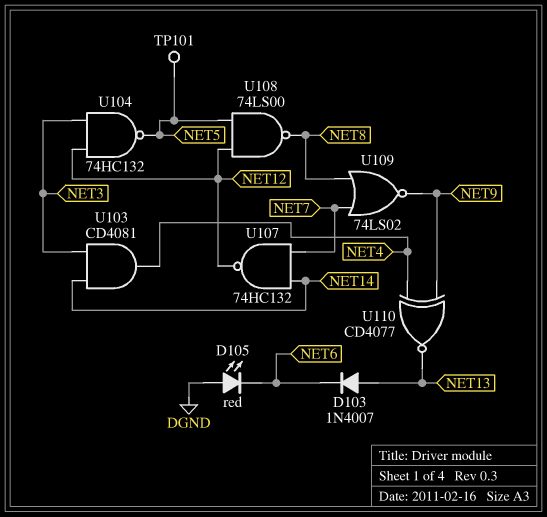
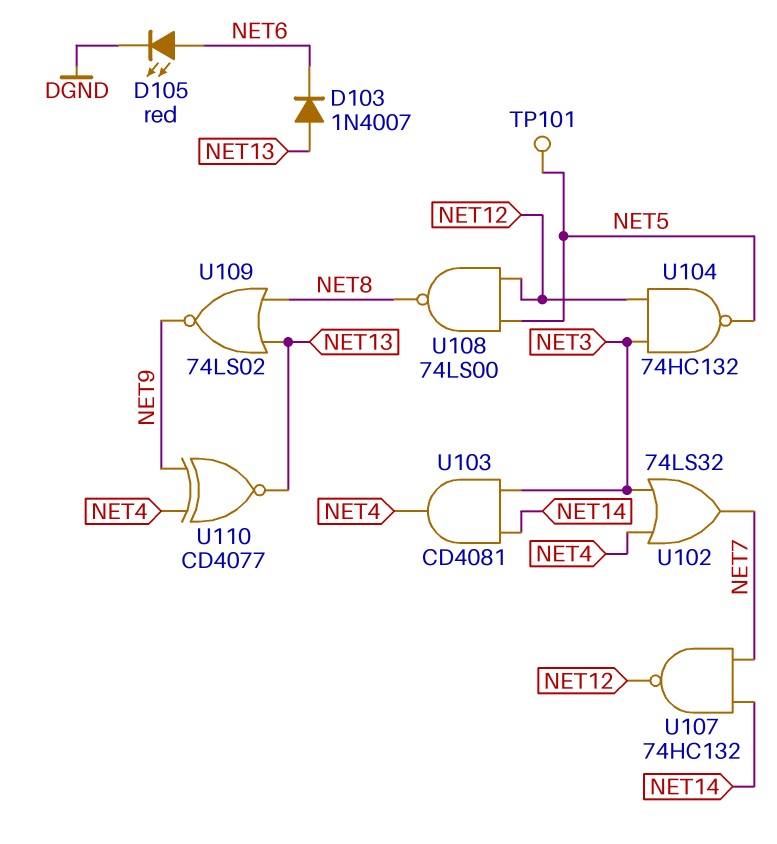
D105: LED red (A DGND, K NET6) -> LED red (A NET6, K DGND)
U102: none -> OR 74LS32 (in NET3, in NET4, out NET7)
U109: NOR 74LS02 (in NET7, in NET8, out NET9) -> NOR 74LS02 (in NET8, in NET13, out NET9)

